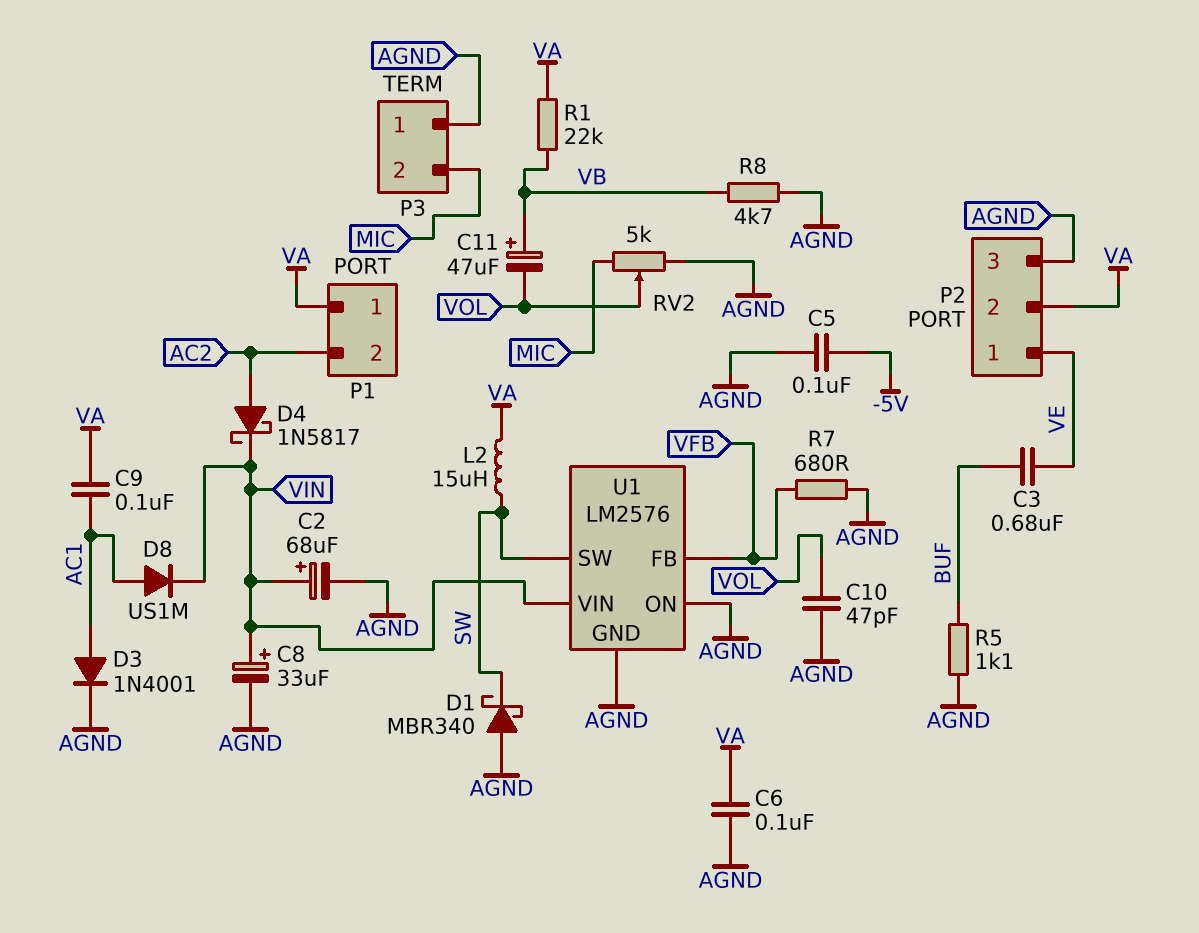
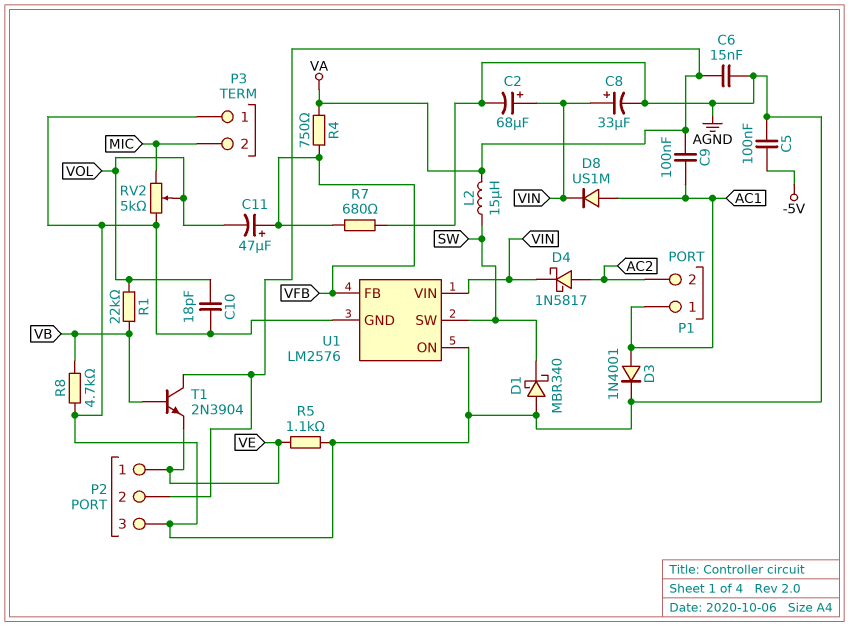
C3: 680nF (BUF, VE) -> none
C6: 100nF (AGND, VA) -> 15nF (AGND, VA)
C10: 47pF (AGND, VOL) -> 18pF (AGND, VOL)
C11: 47uF (plus VB, minus VOL) -> 47uF (plus VFB, minus VOL)
P1 pin 1: VA -> AC1
R1: 22k (VA, VB) -> 22k (VB, VOL)
R4: none -> 750 (VA, VFB)
R5: 1.1k (AGND, BUF) -> 1.1k (AGND, VE)
T1: none -> NPN 2N3904 (B VB, C VA, E VE)

